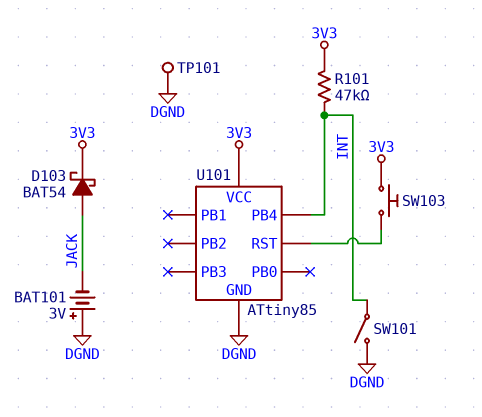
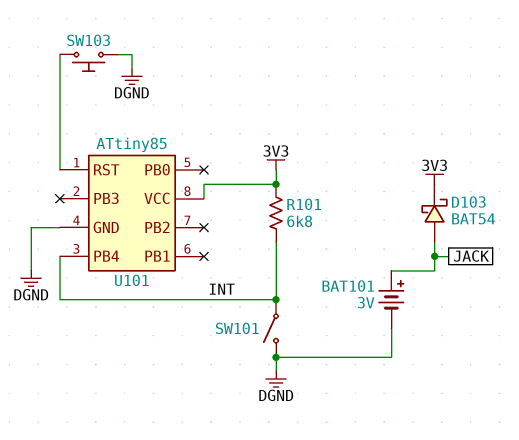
BAT101: 3V (plus DGND, minus JACK) -> 3V (plus JACK, minus DGND)
R101: 47k (3V3, INT) -> 6.8k (3V3, INT)
SW103: button (3V3, U101/RST) -> button (DGND, U101/RST)
TP101: test point (DGND) -> none

